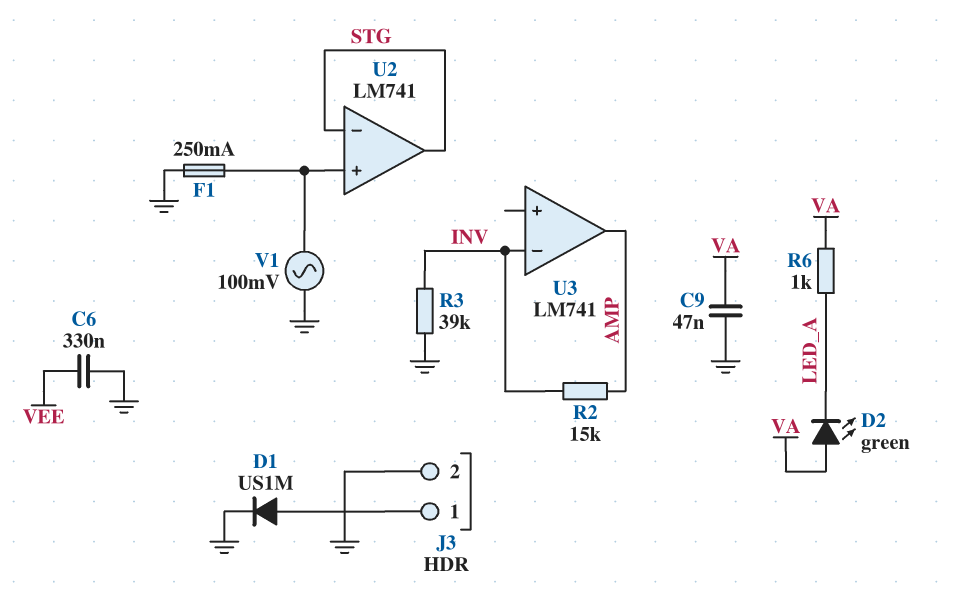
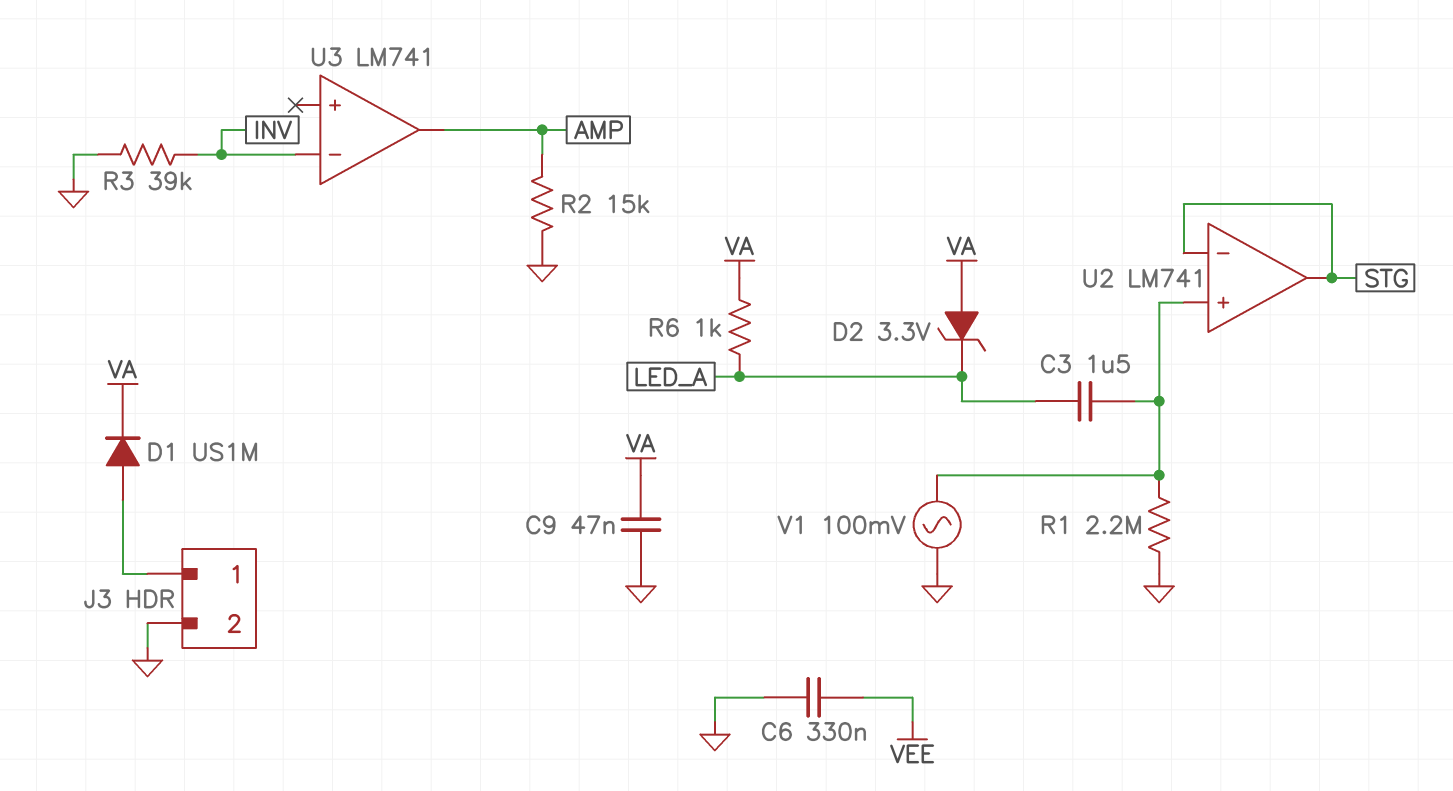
C3: none -> 1.5uF (LED_A, U2/in+)
D1: diode US1M (A J3/1, K GND) -> diode US1M (A J3/1, K VA)
D2: LED green (A VA, K LED_A) -> zener 3.3V (A VA, K LED_A)
F1: 250mA (GND, U2/in+) -> none
R1: none -> 2.2M (GND, U2/in+)
R2: 15k (AMP, INV) -> 15k (AMP, GND)

